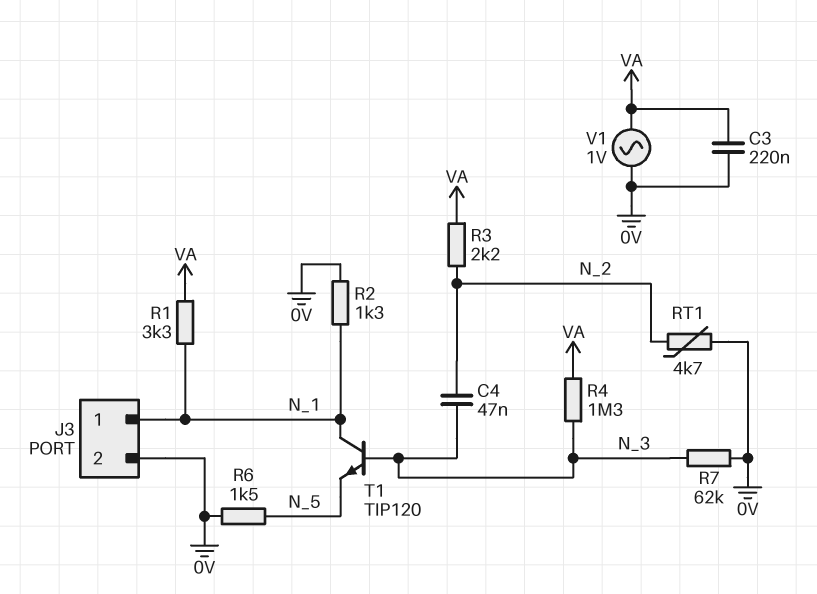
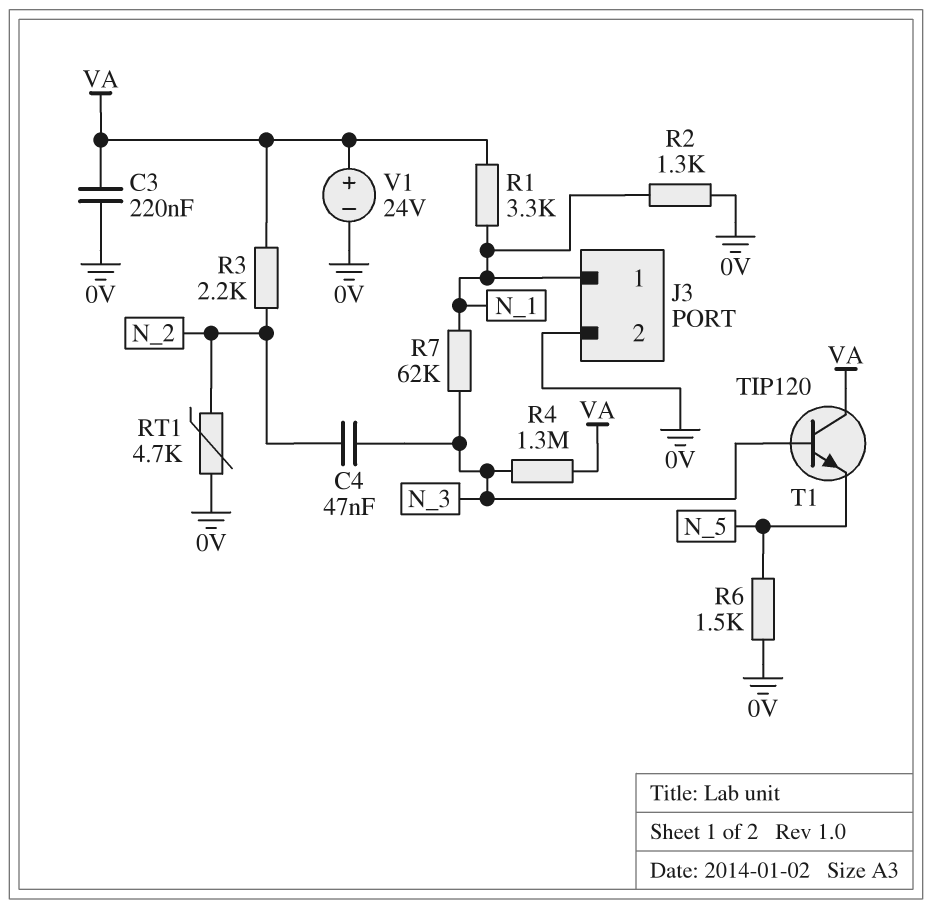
R7: 62k (0V, N_3) -> 62k (N_1, N_3)
T1: NPN TIP120 (B N_3, C N_1, E N_5) -> NPN TIP120 (B N_3, C VA, E N_5)
V1: AC 1V (0V, VA) -> 24V (plus VA, minus 0V)

